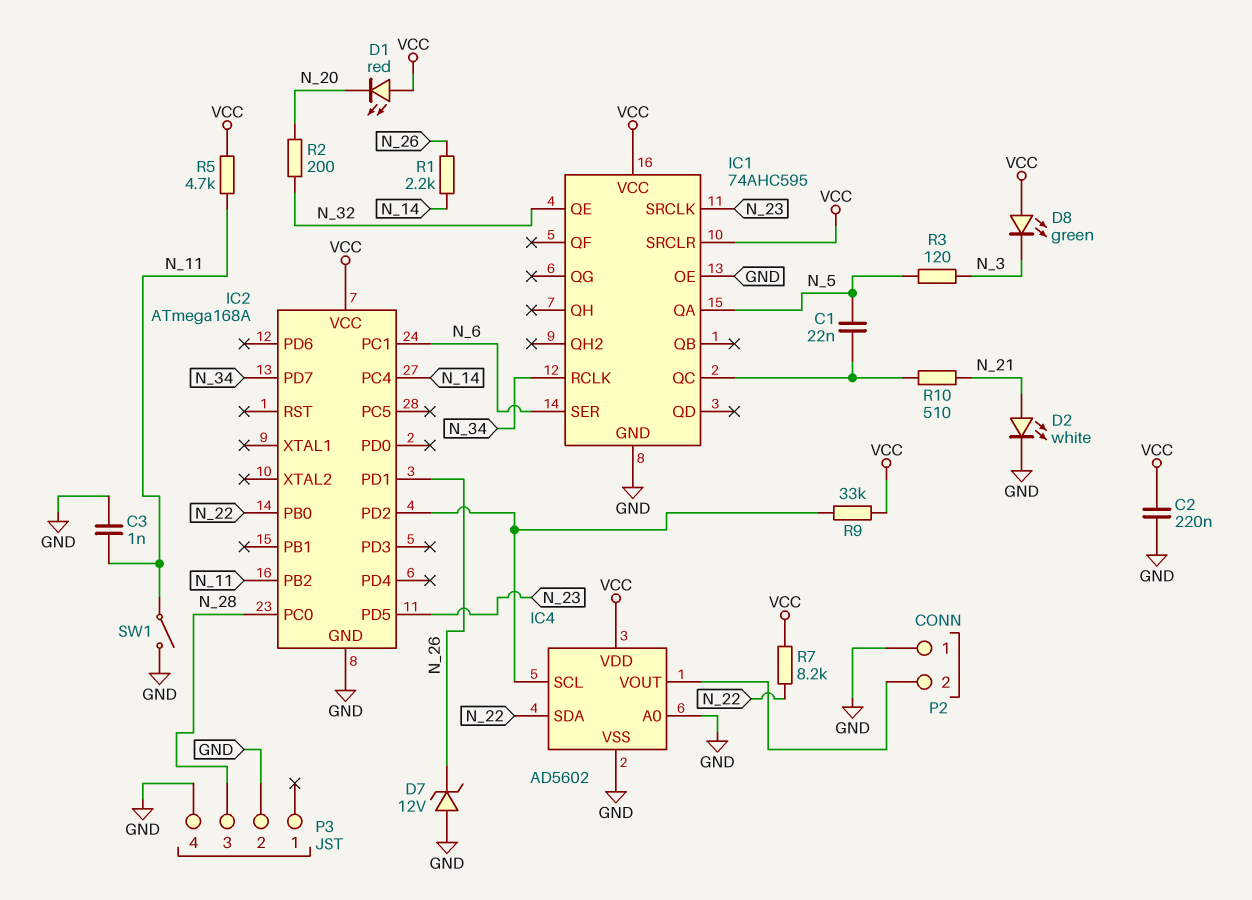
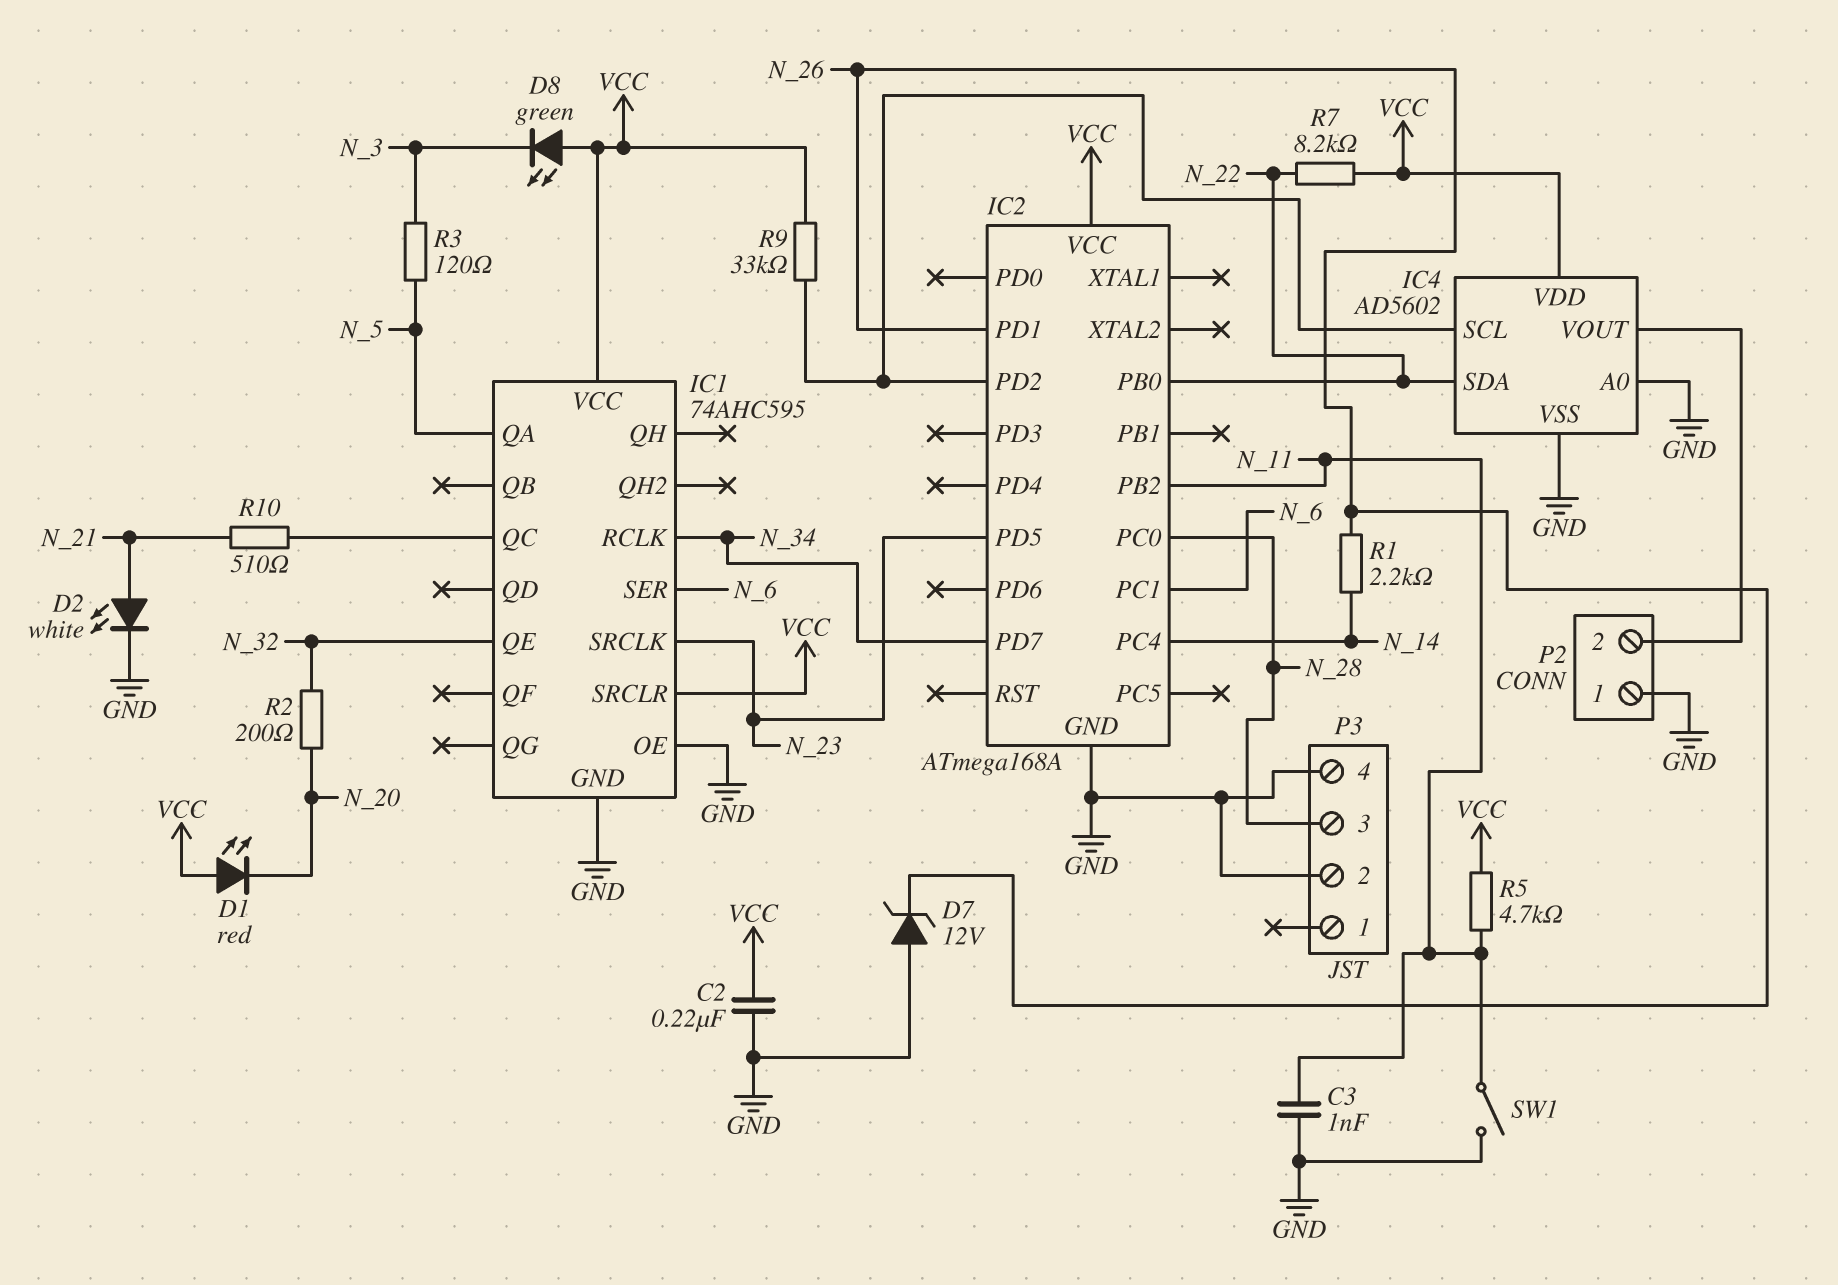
C1: 22nF (IC1/QC, N_5) -> none

